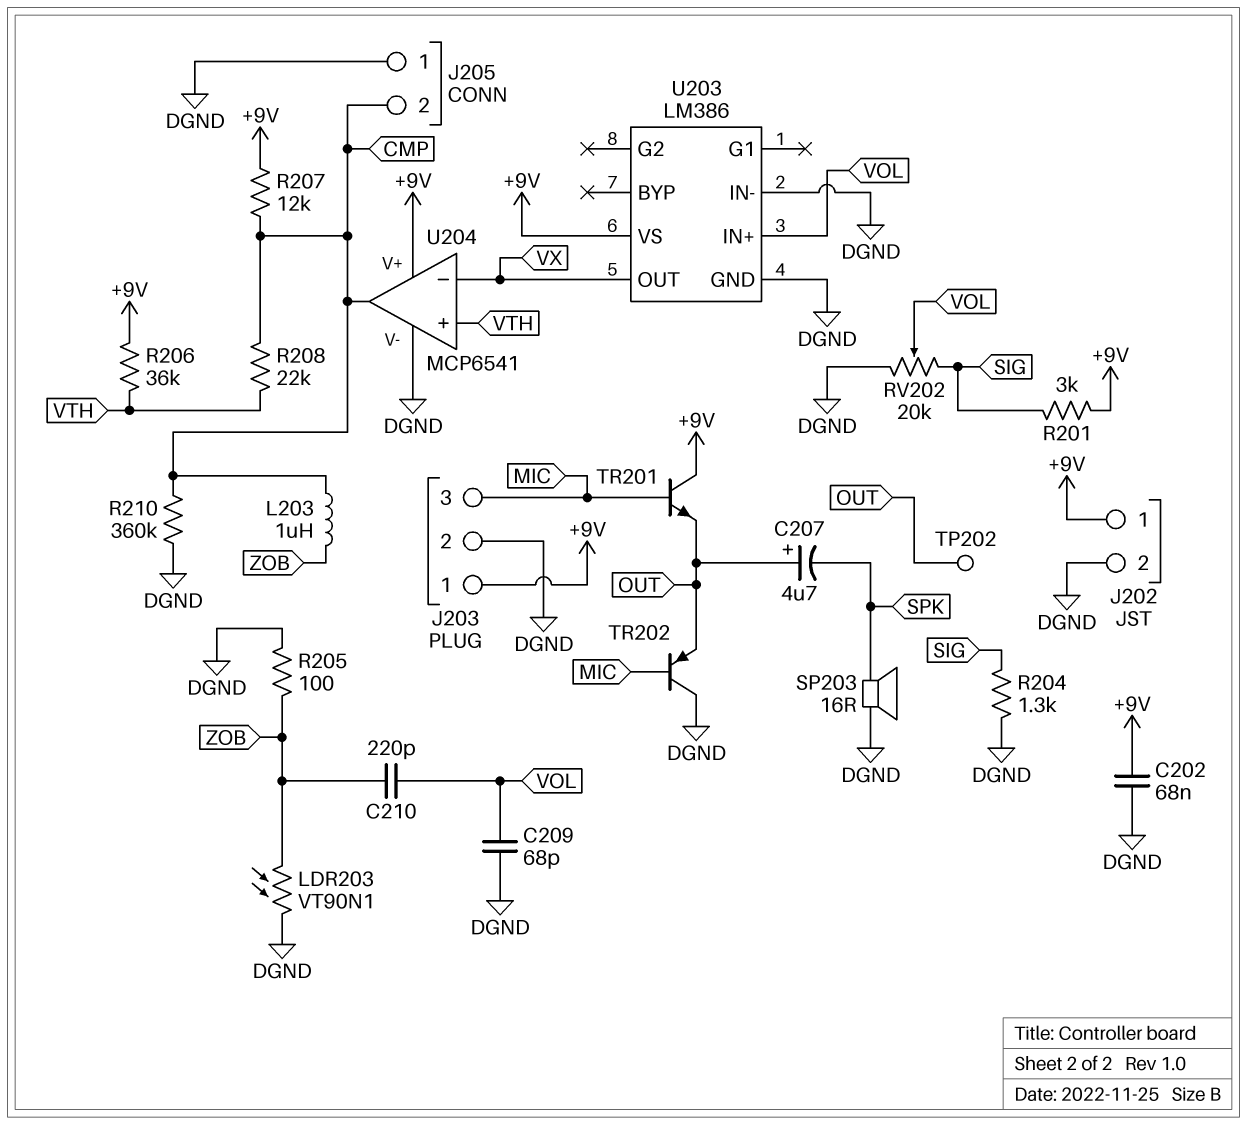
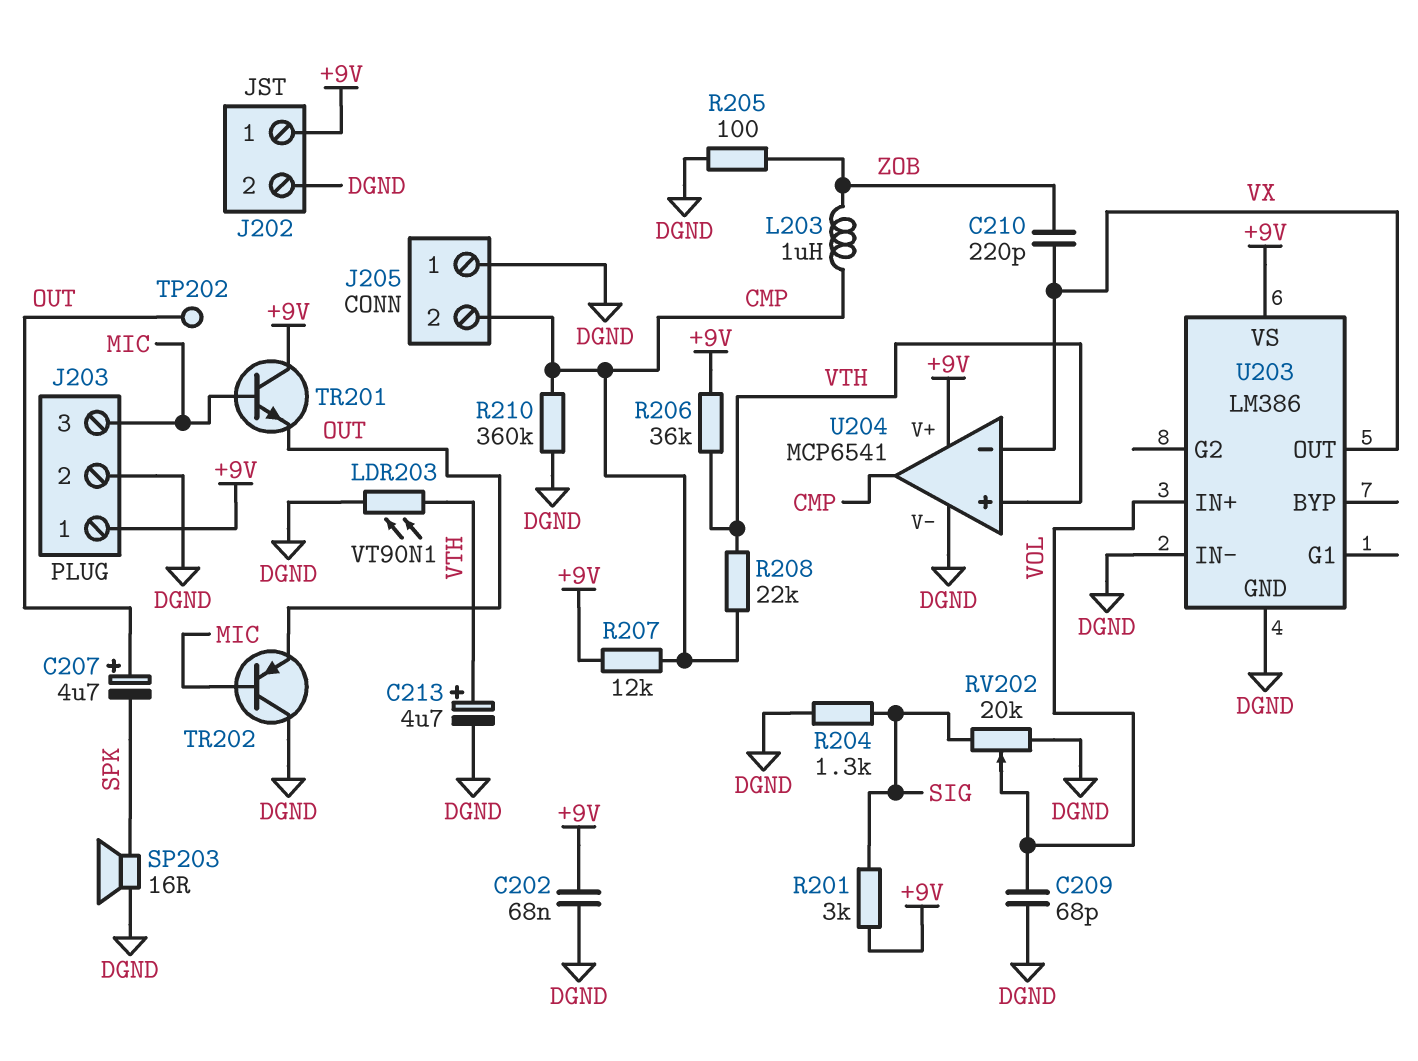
C210: 220pF (VOL, ZOB) -> 220pF (VX, ZOB)
C213: none -> 4.7uF (plus VTH, minus DGND)
LDR203: VT90N1 (DGND, ZOB) -> VT90N1 (DGND, VTH)

